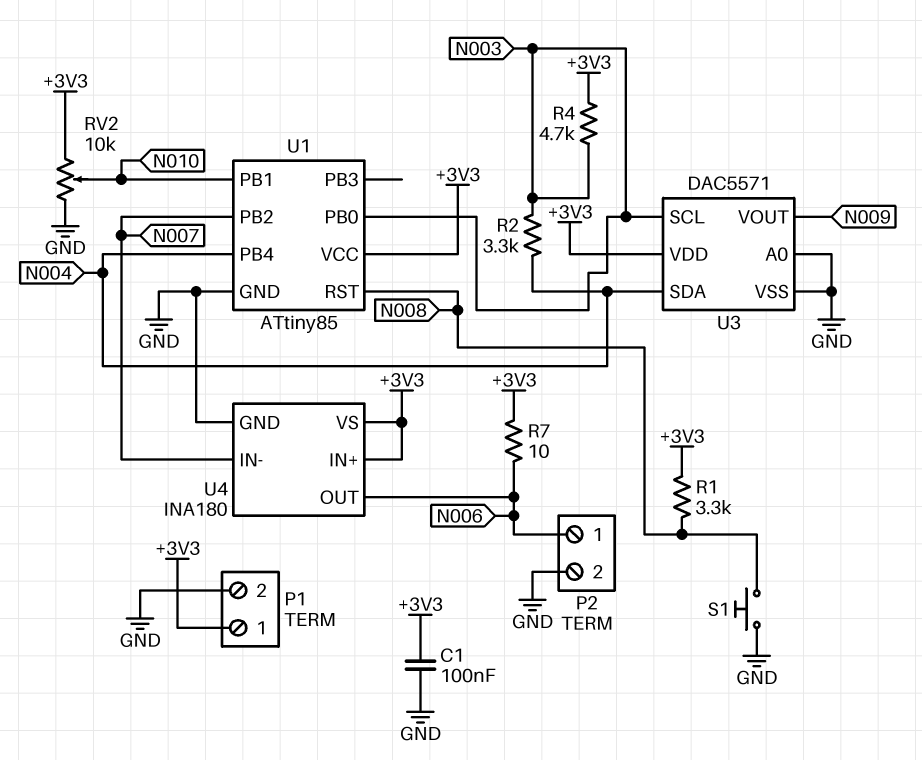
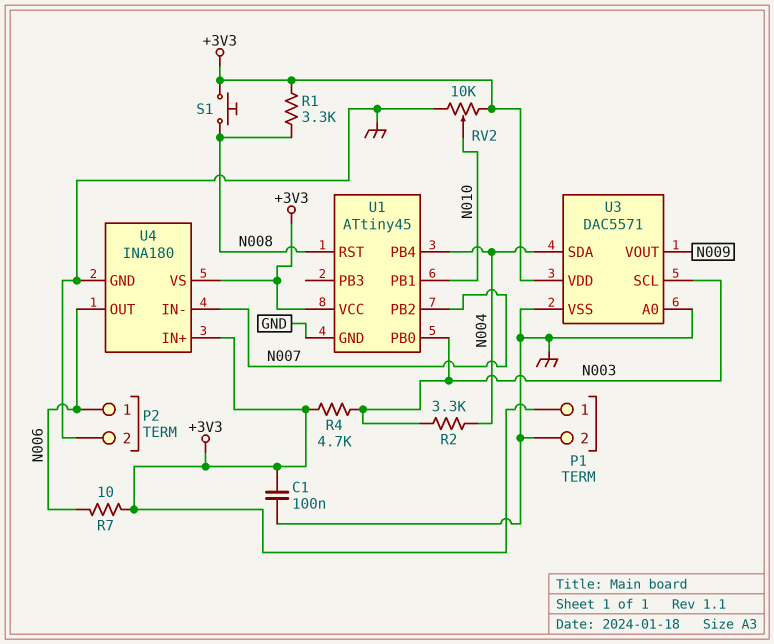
S1: button (GND, N008) -> button (+3V3, N008)
U1: ATtiny85 -> ATtiny45

